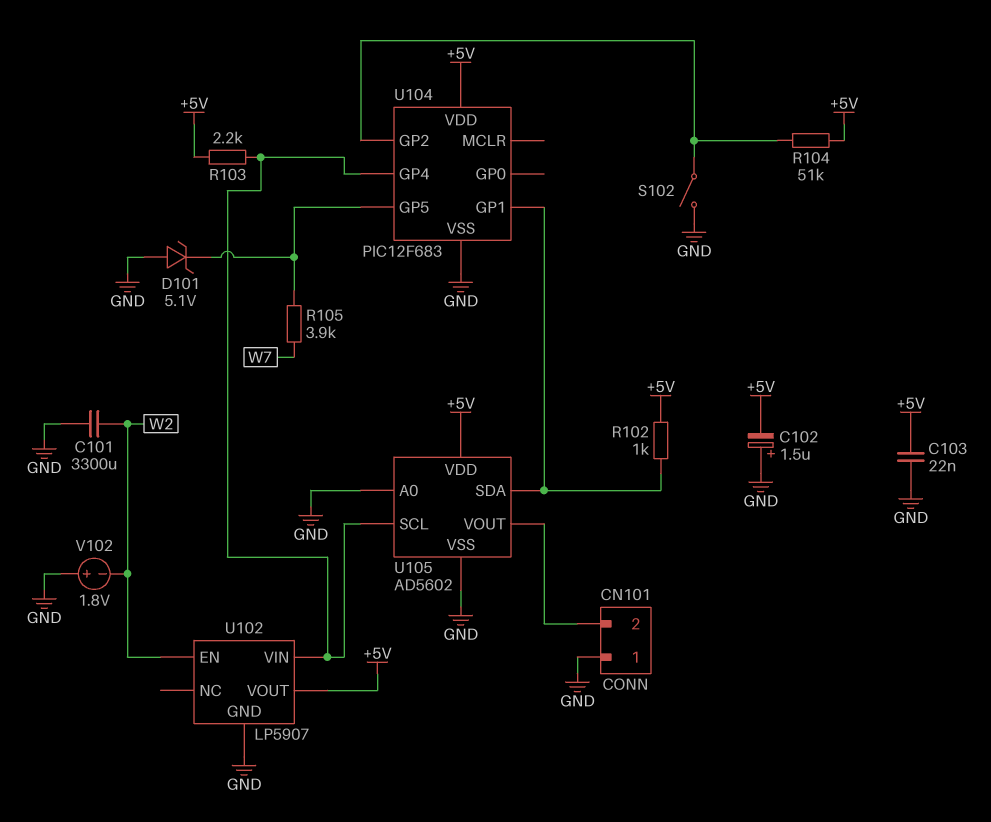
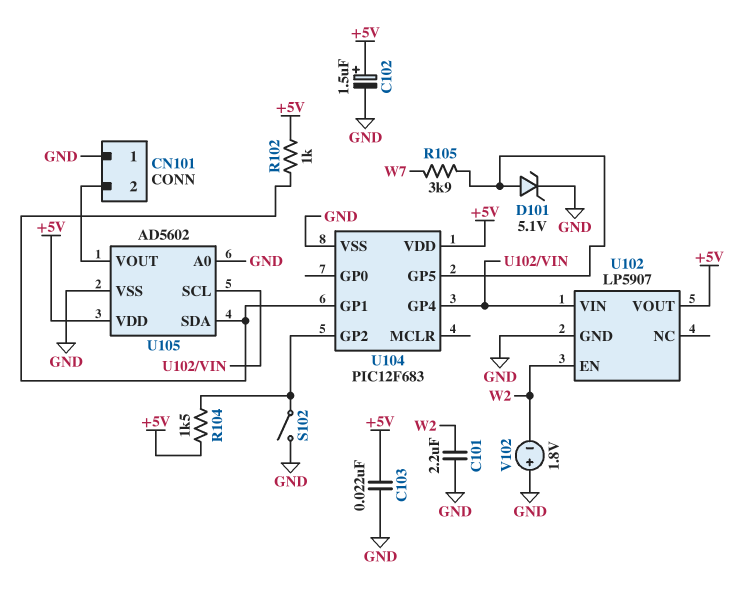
C101: 3300uF (GND, W2) -> 2.2uF (GND, W2)
C102: 1.5uF (plus GND, minus +5V) -> 1.5uF (plus +5V, minus GND)
D101: zener 5.1V (A GND, K U104/GP5) -> zener 5.1V (A U104/GP5, K GND)
R103: 2.2k (+5V, U102/VIN) -> none
R104: 51k (+5V, U104/GP2) -> 1.5k (+5V, U104/GP2)

